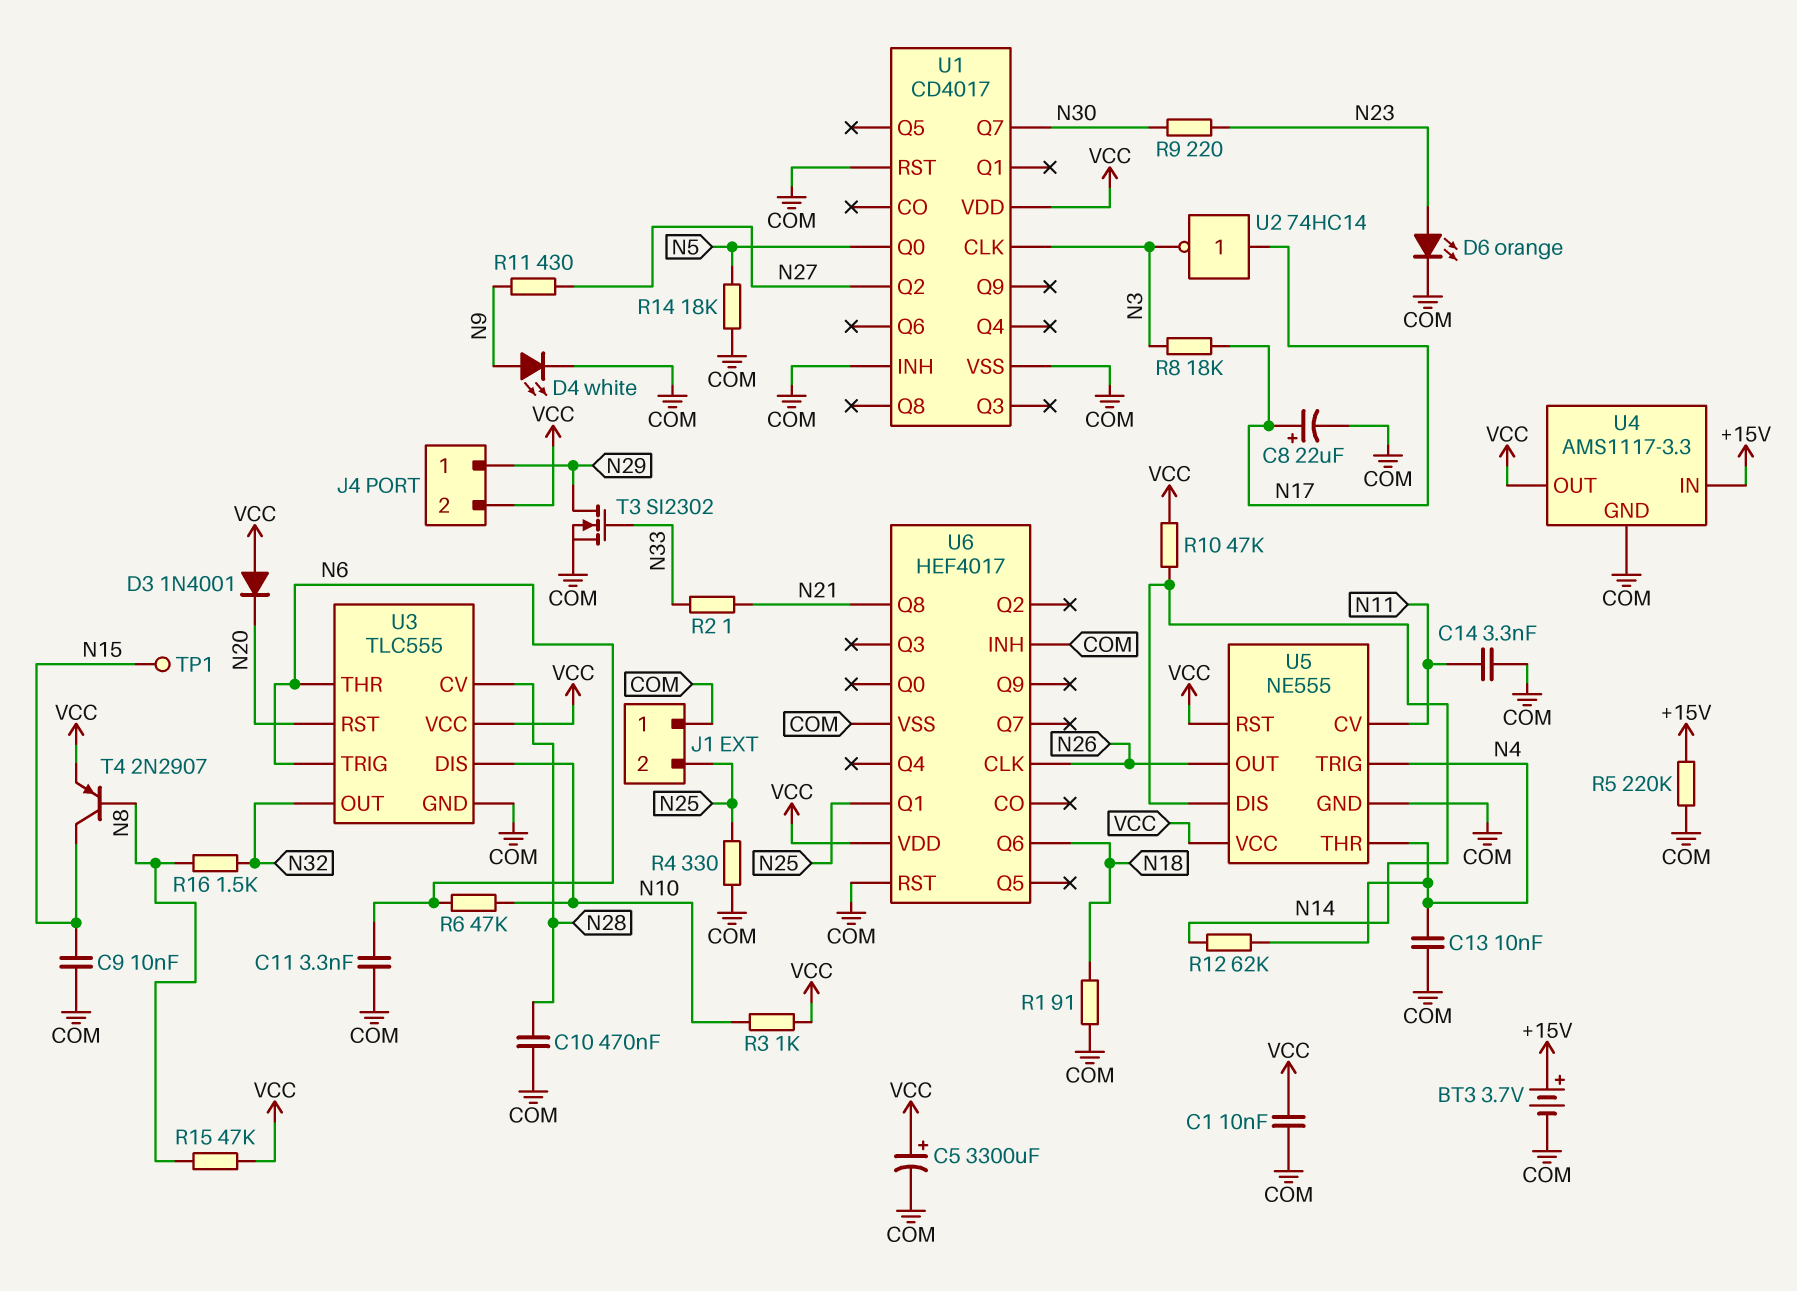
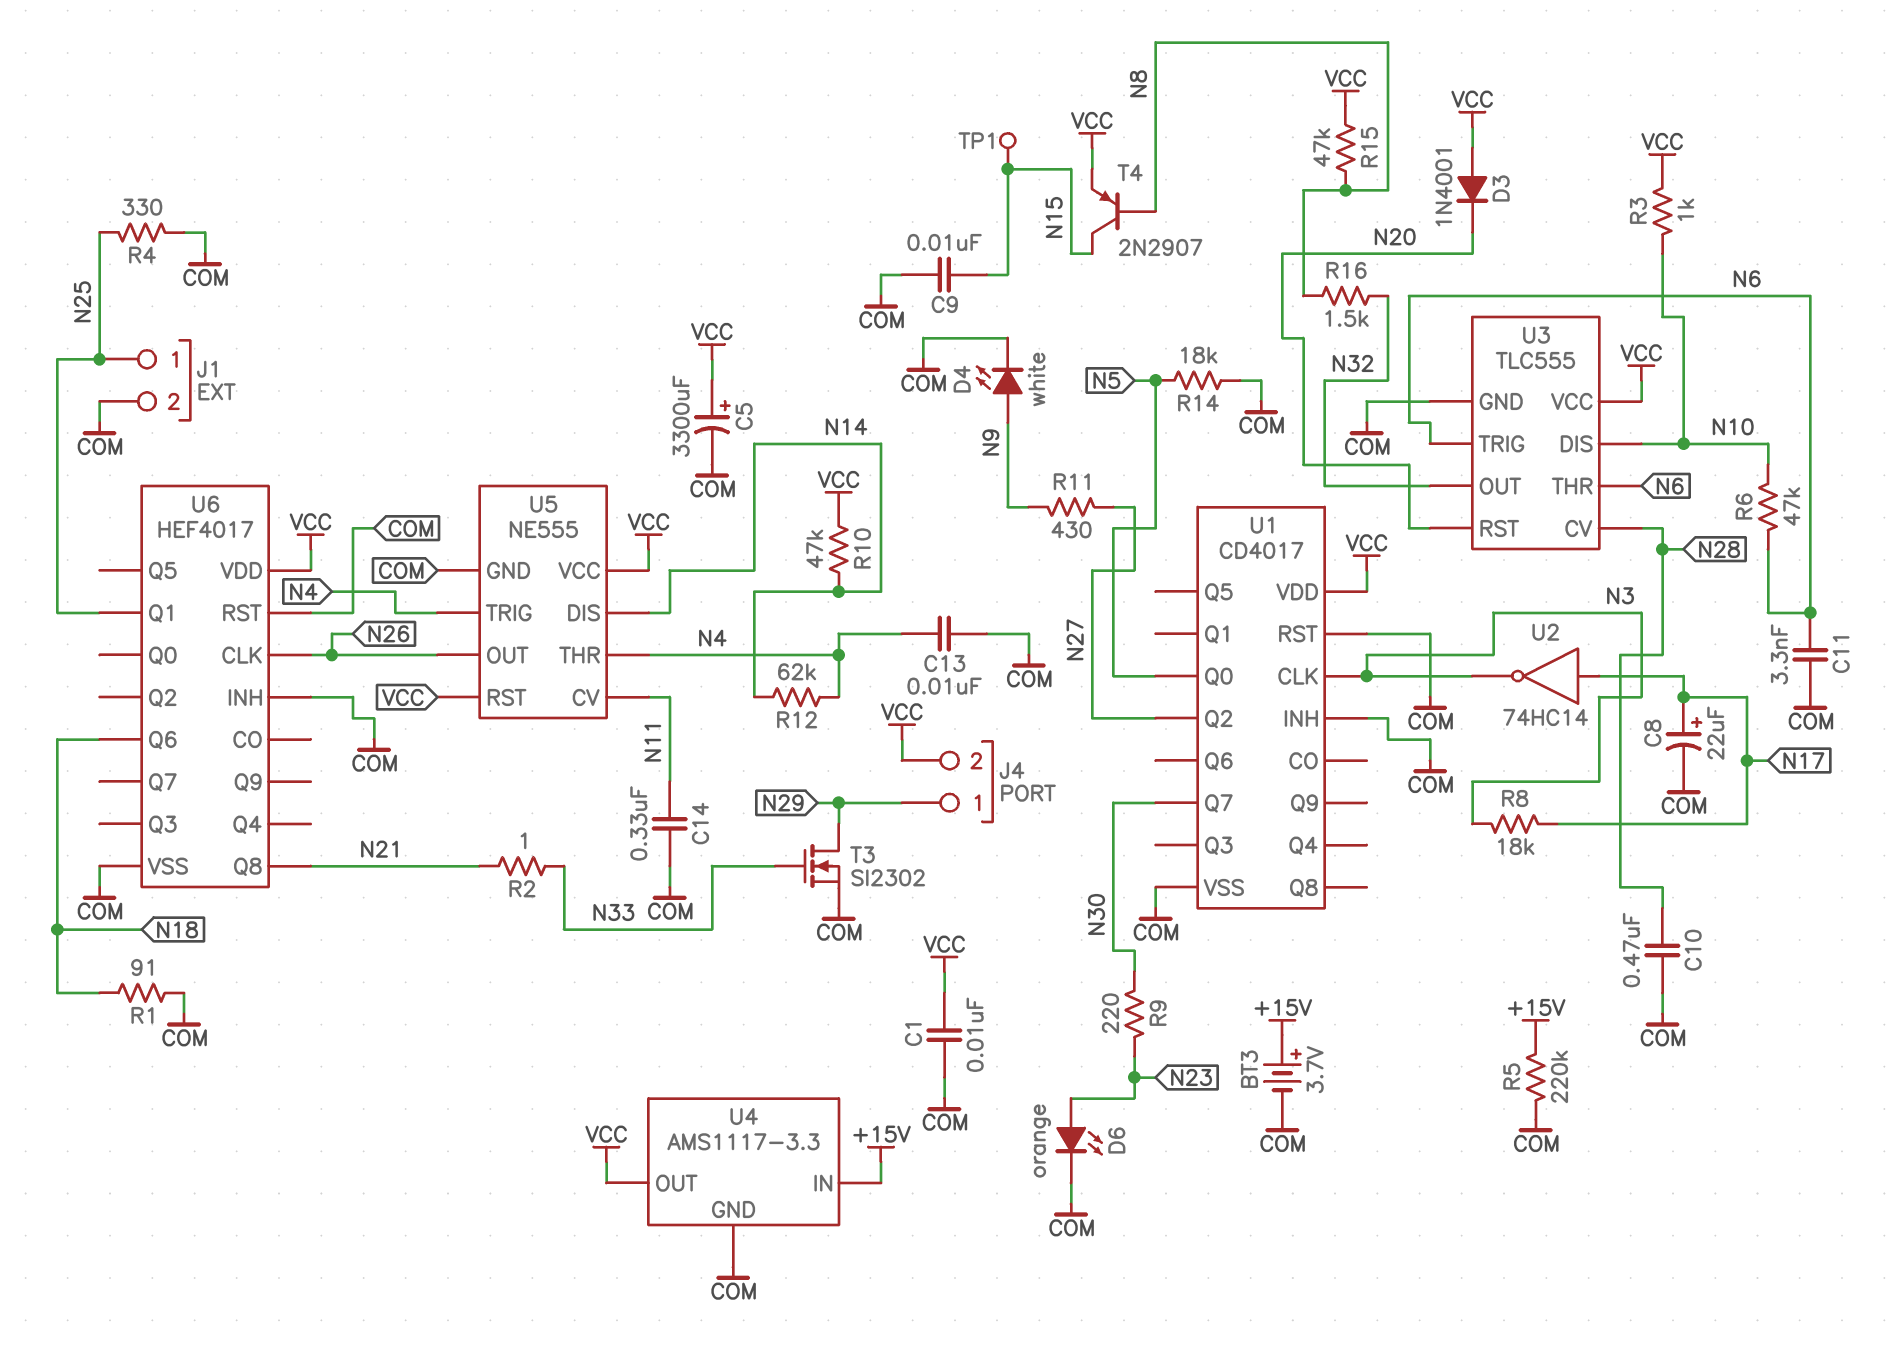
C14: 3.3nF (COM, N11) -> 330nF (COM, N11)
J1 pin 1: COM -> N25
J1 pin 2: N25 -> COM

